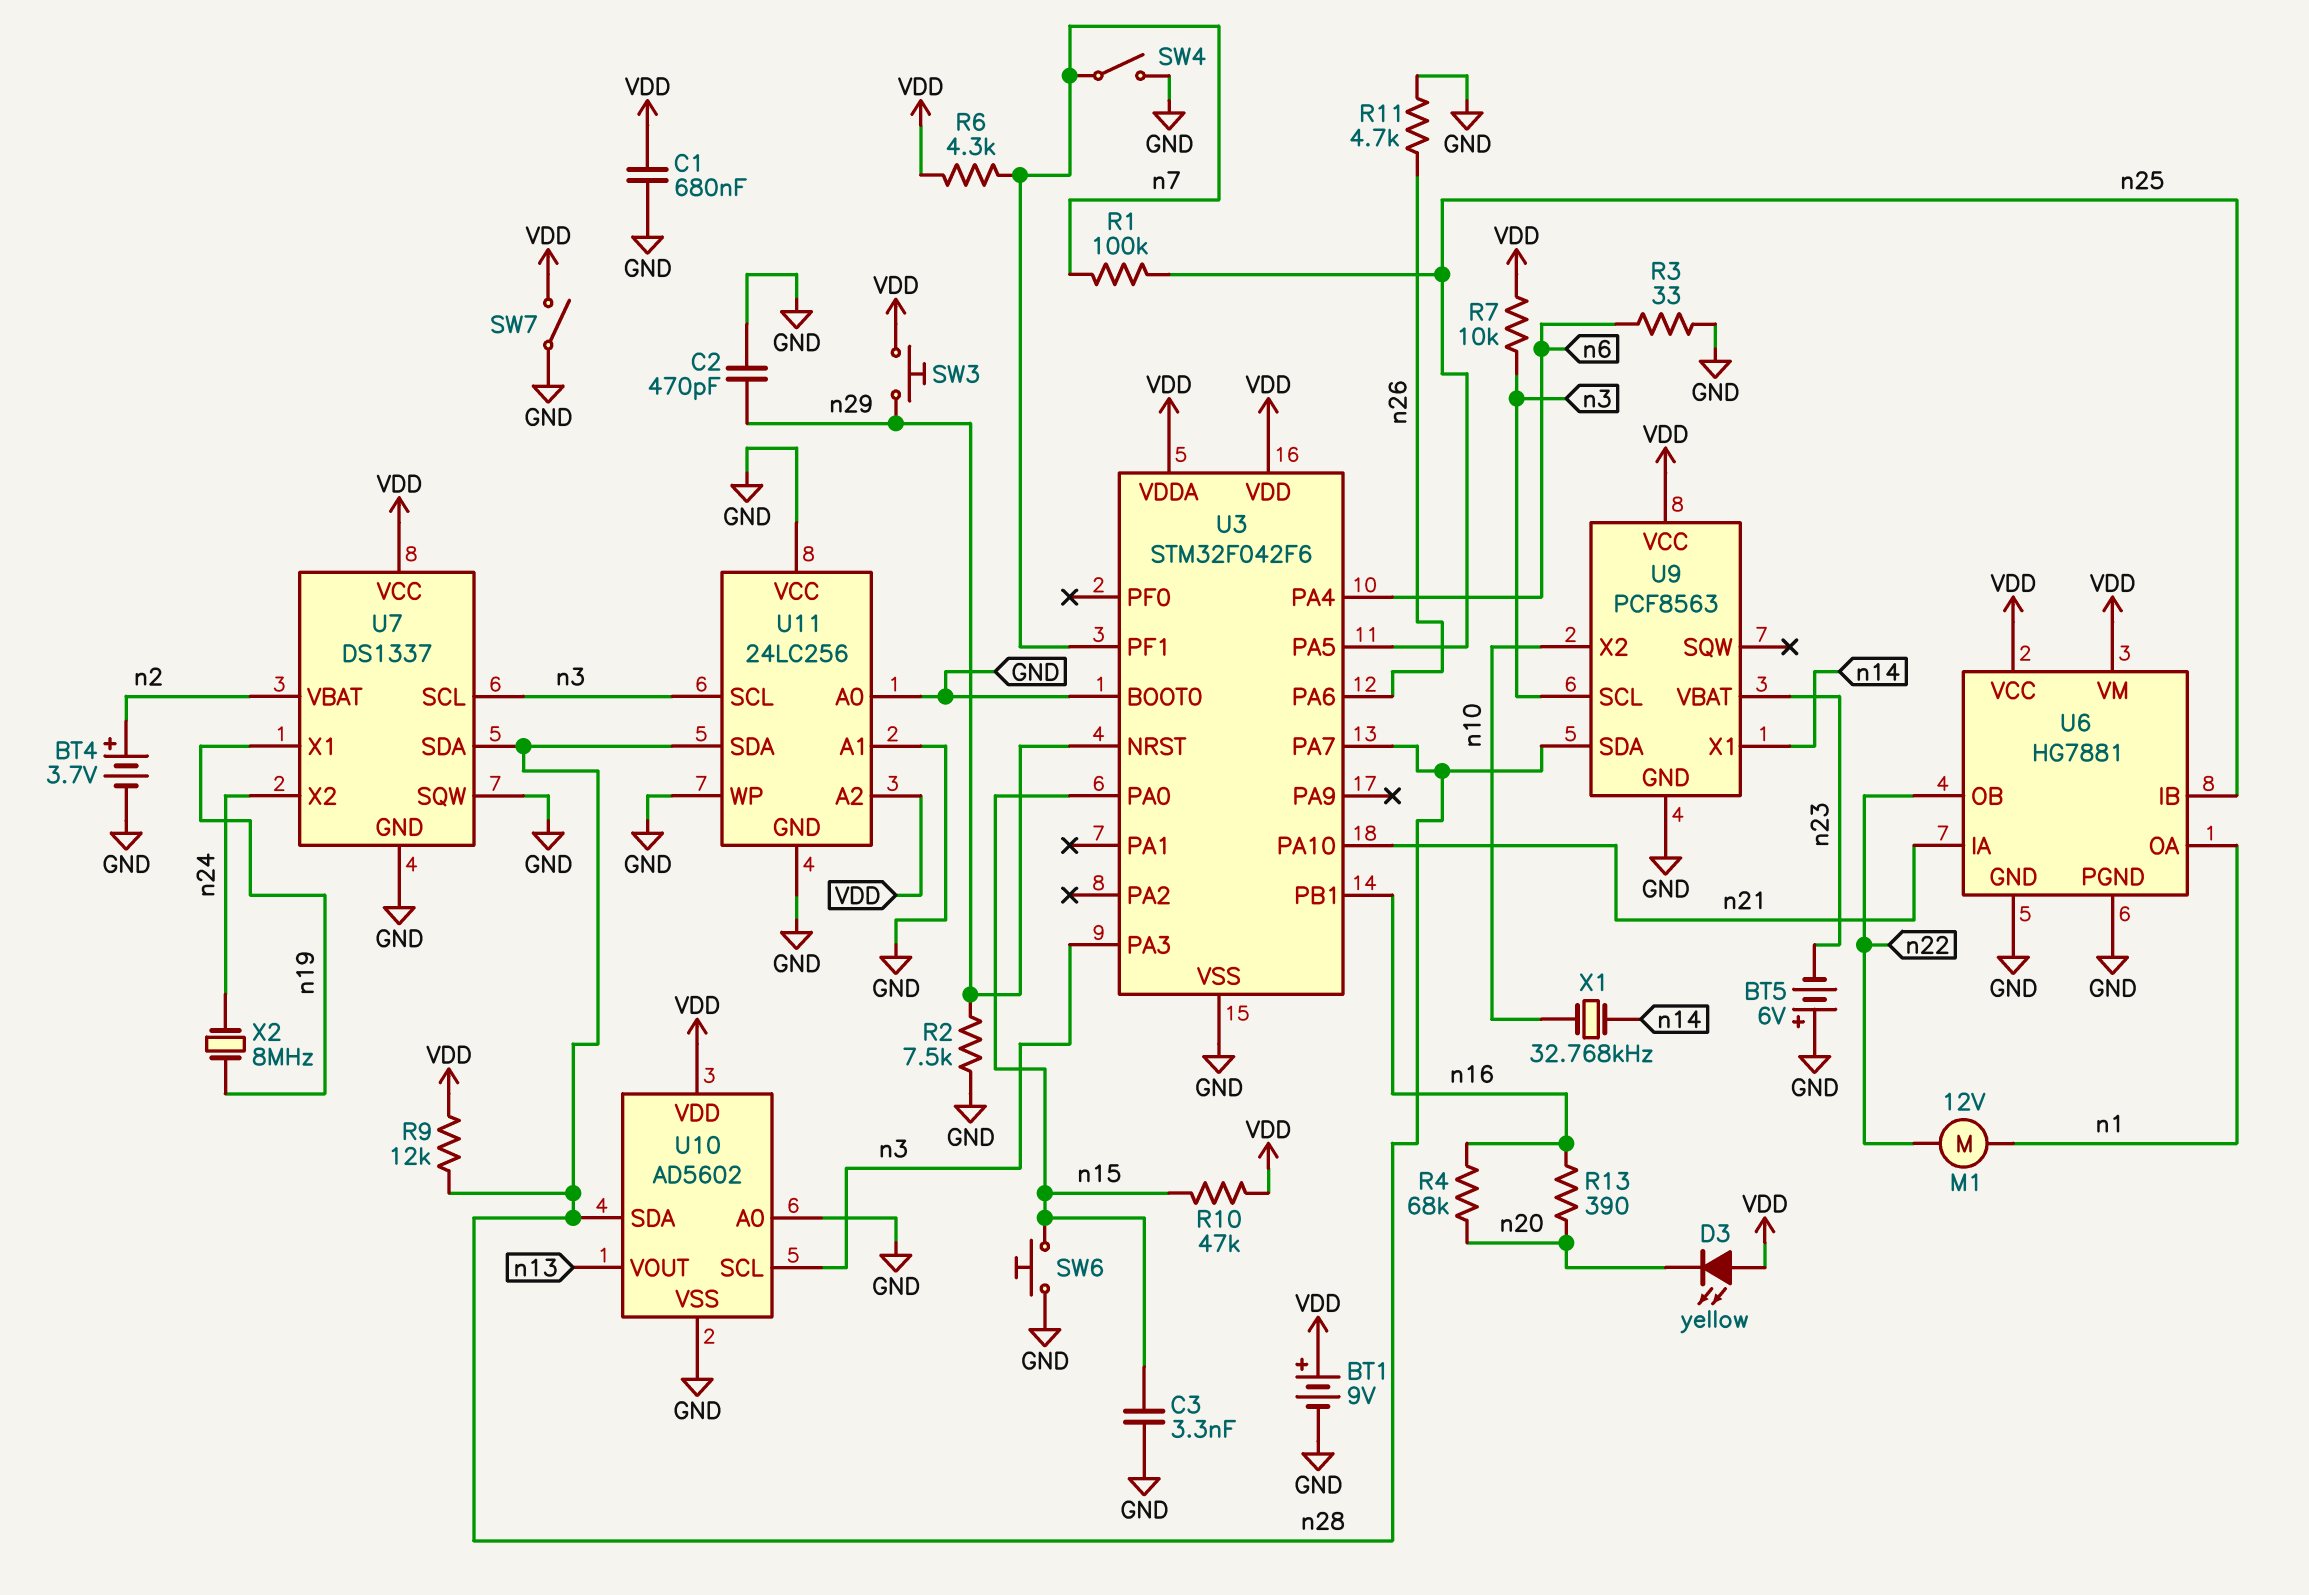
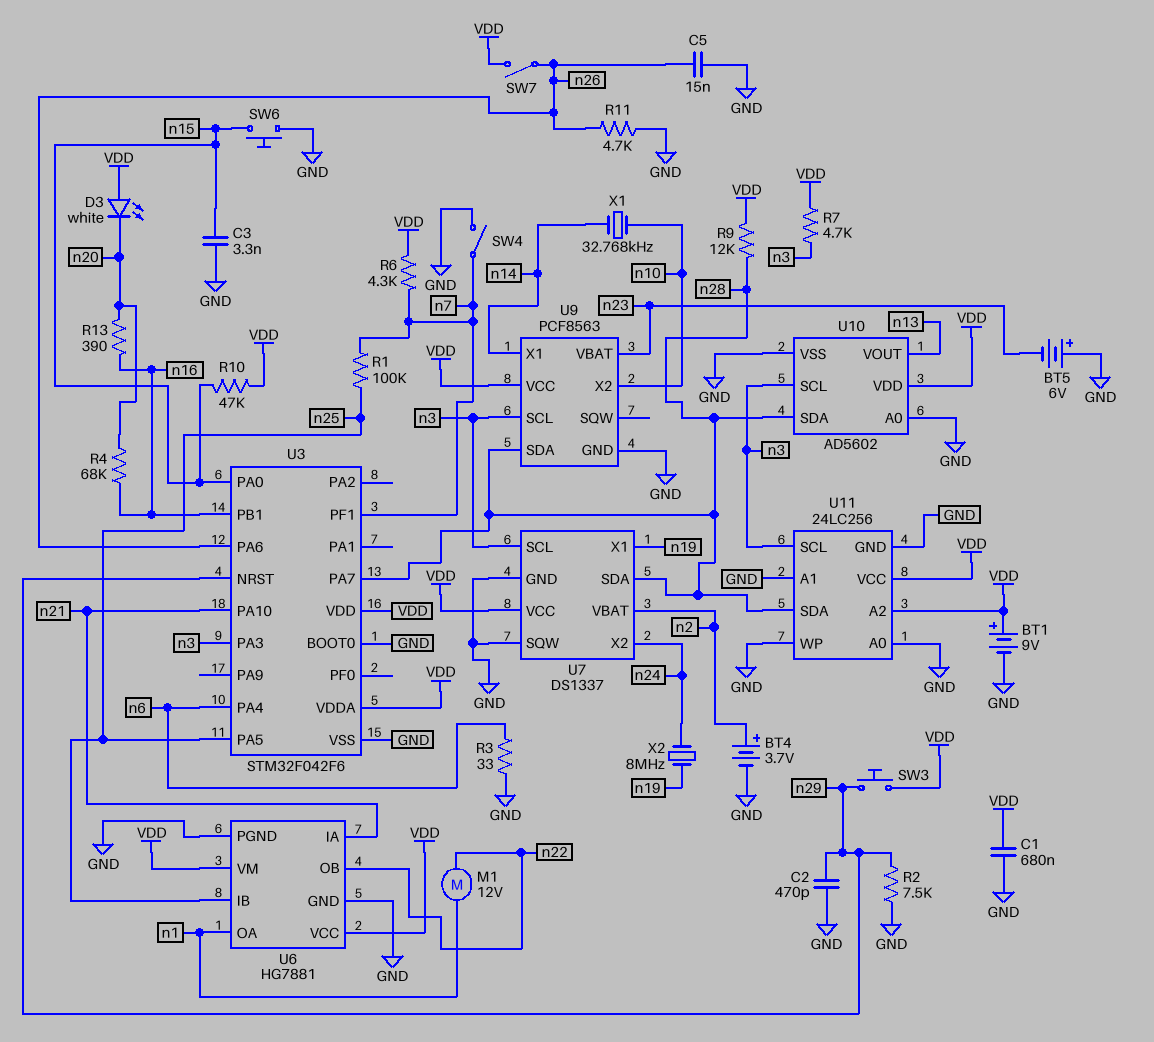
C5: none -> 15nF (GND, n26)
D3: LED yellow (A VDD, K n20) -> LED white (A VDD, K n20)
R7: 10k (VDD, n3) -> 4.7k (VDD, n3)
SW7: switch (GND, VDD) -> switch (VDD, n26)
U11 pin VCC: GND -> VDD

